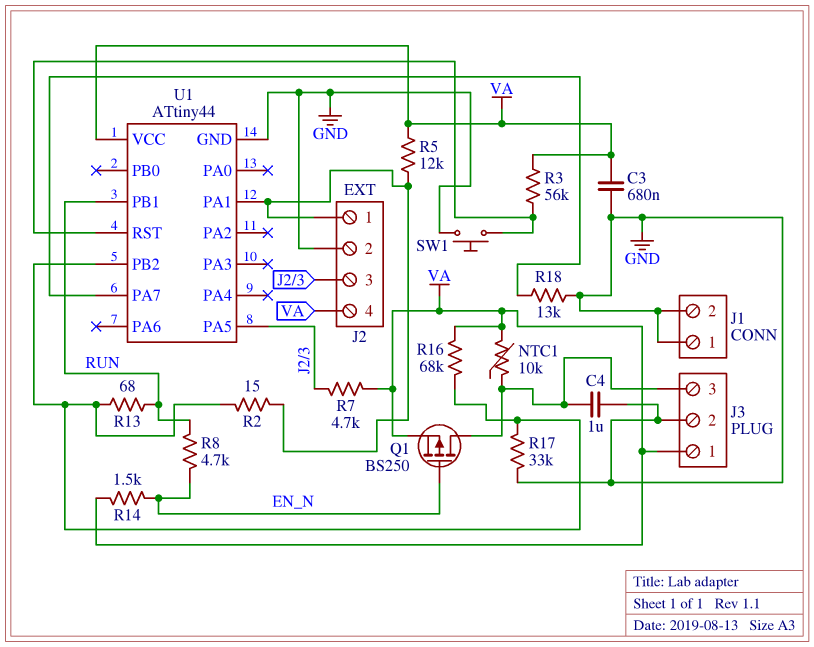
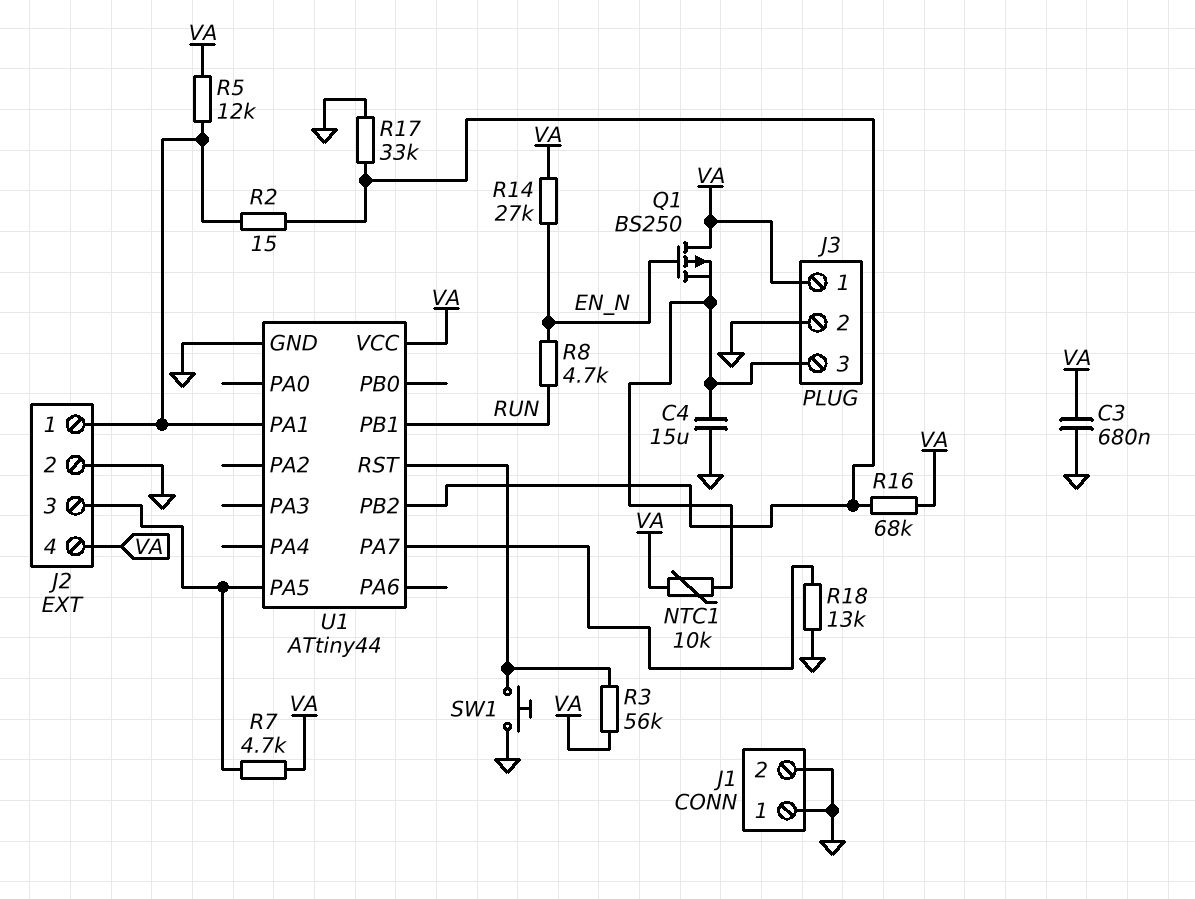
C4: 1uF (GND, J3/3) -> 15uF (GND, J3/3)
Q1: PMOS BS250 (G EN_N, D J3/3, S VA) -> PMOS BS250 (G EN_N, D VA, S J3/3)
R13: 68 (RUN, U1/PB2) -> none
R14: 1.5k (EN_N, VA) -> 27k (EN_N, VA)

